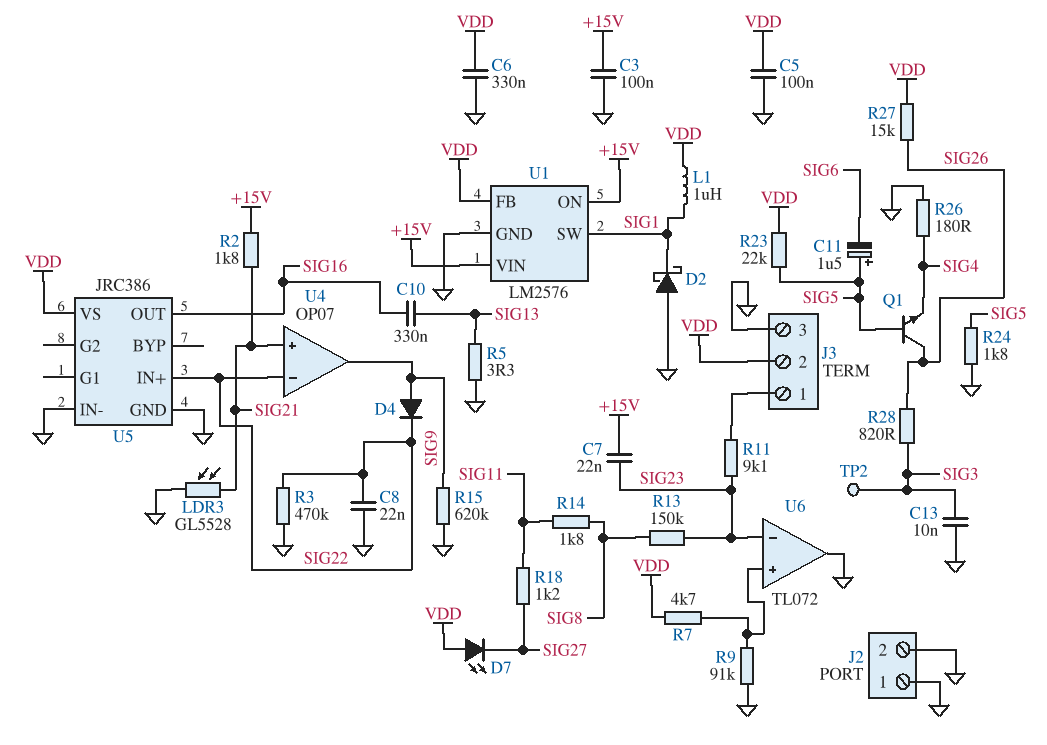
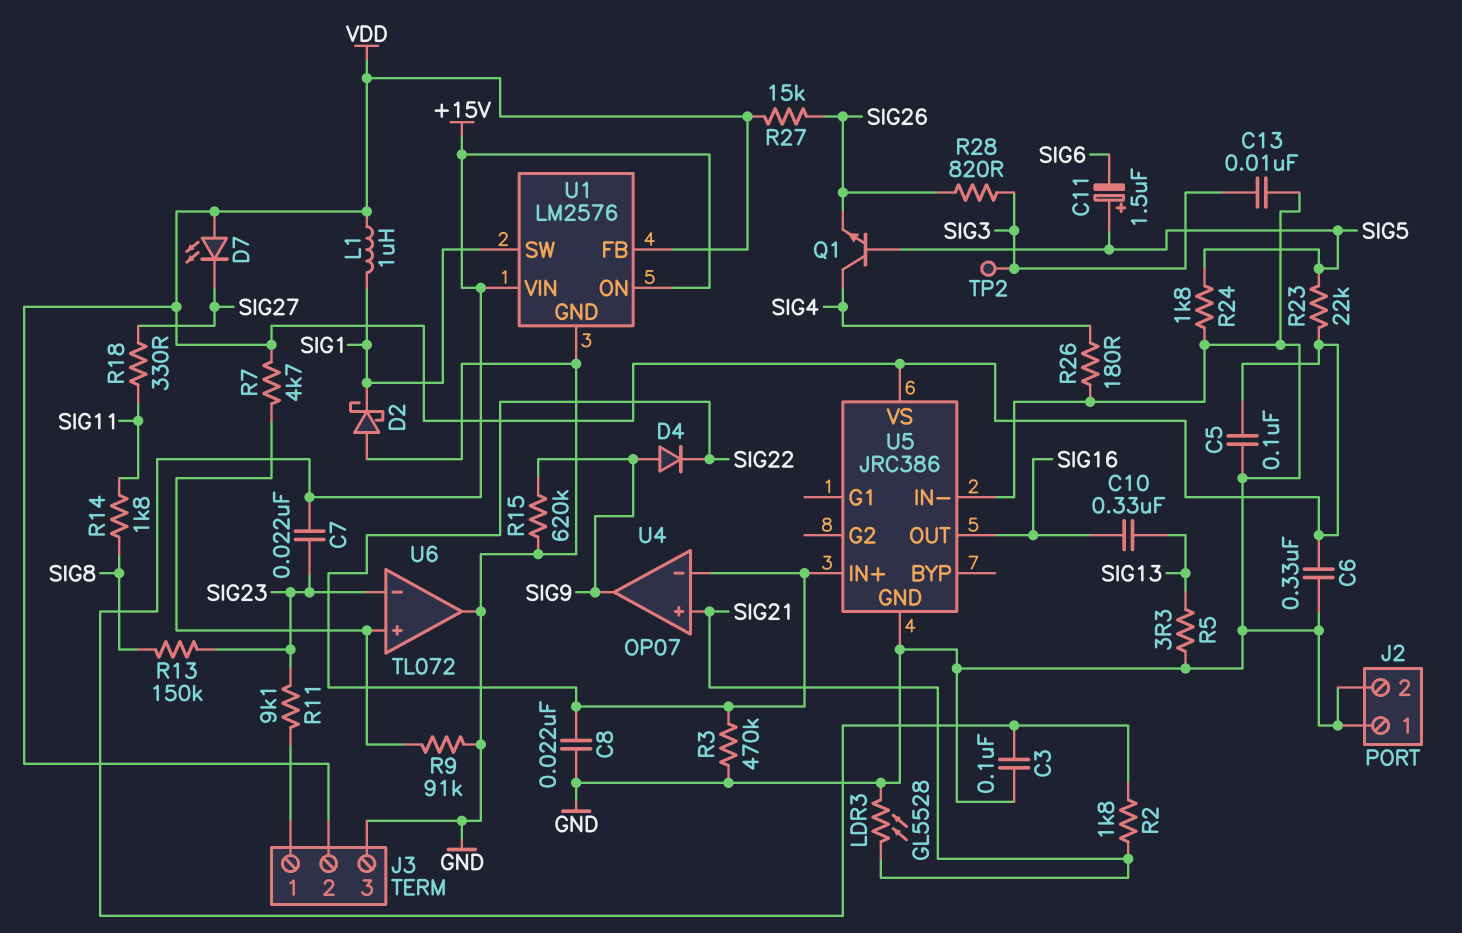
Q1: NPN (B SIG5, C SIG26, E SIG4) -> NPN (B SIG5, C SIG4, E SIG26)
R18: 1.2k (SIG11, SIG27) -> 330 (SIG11, SIG27)

